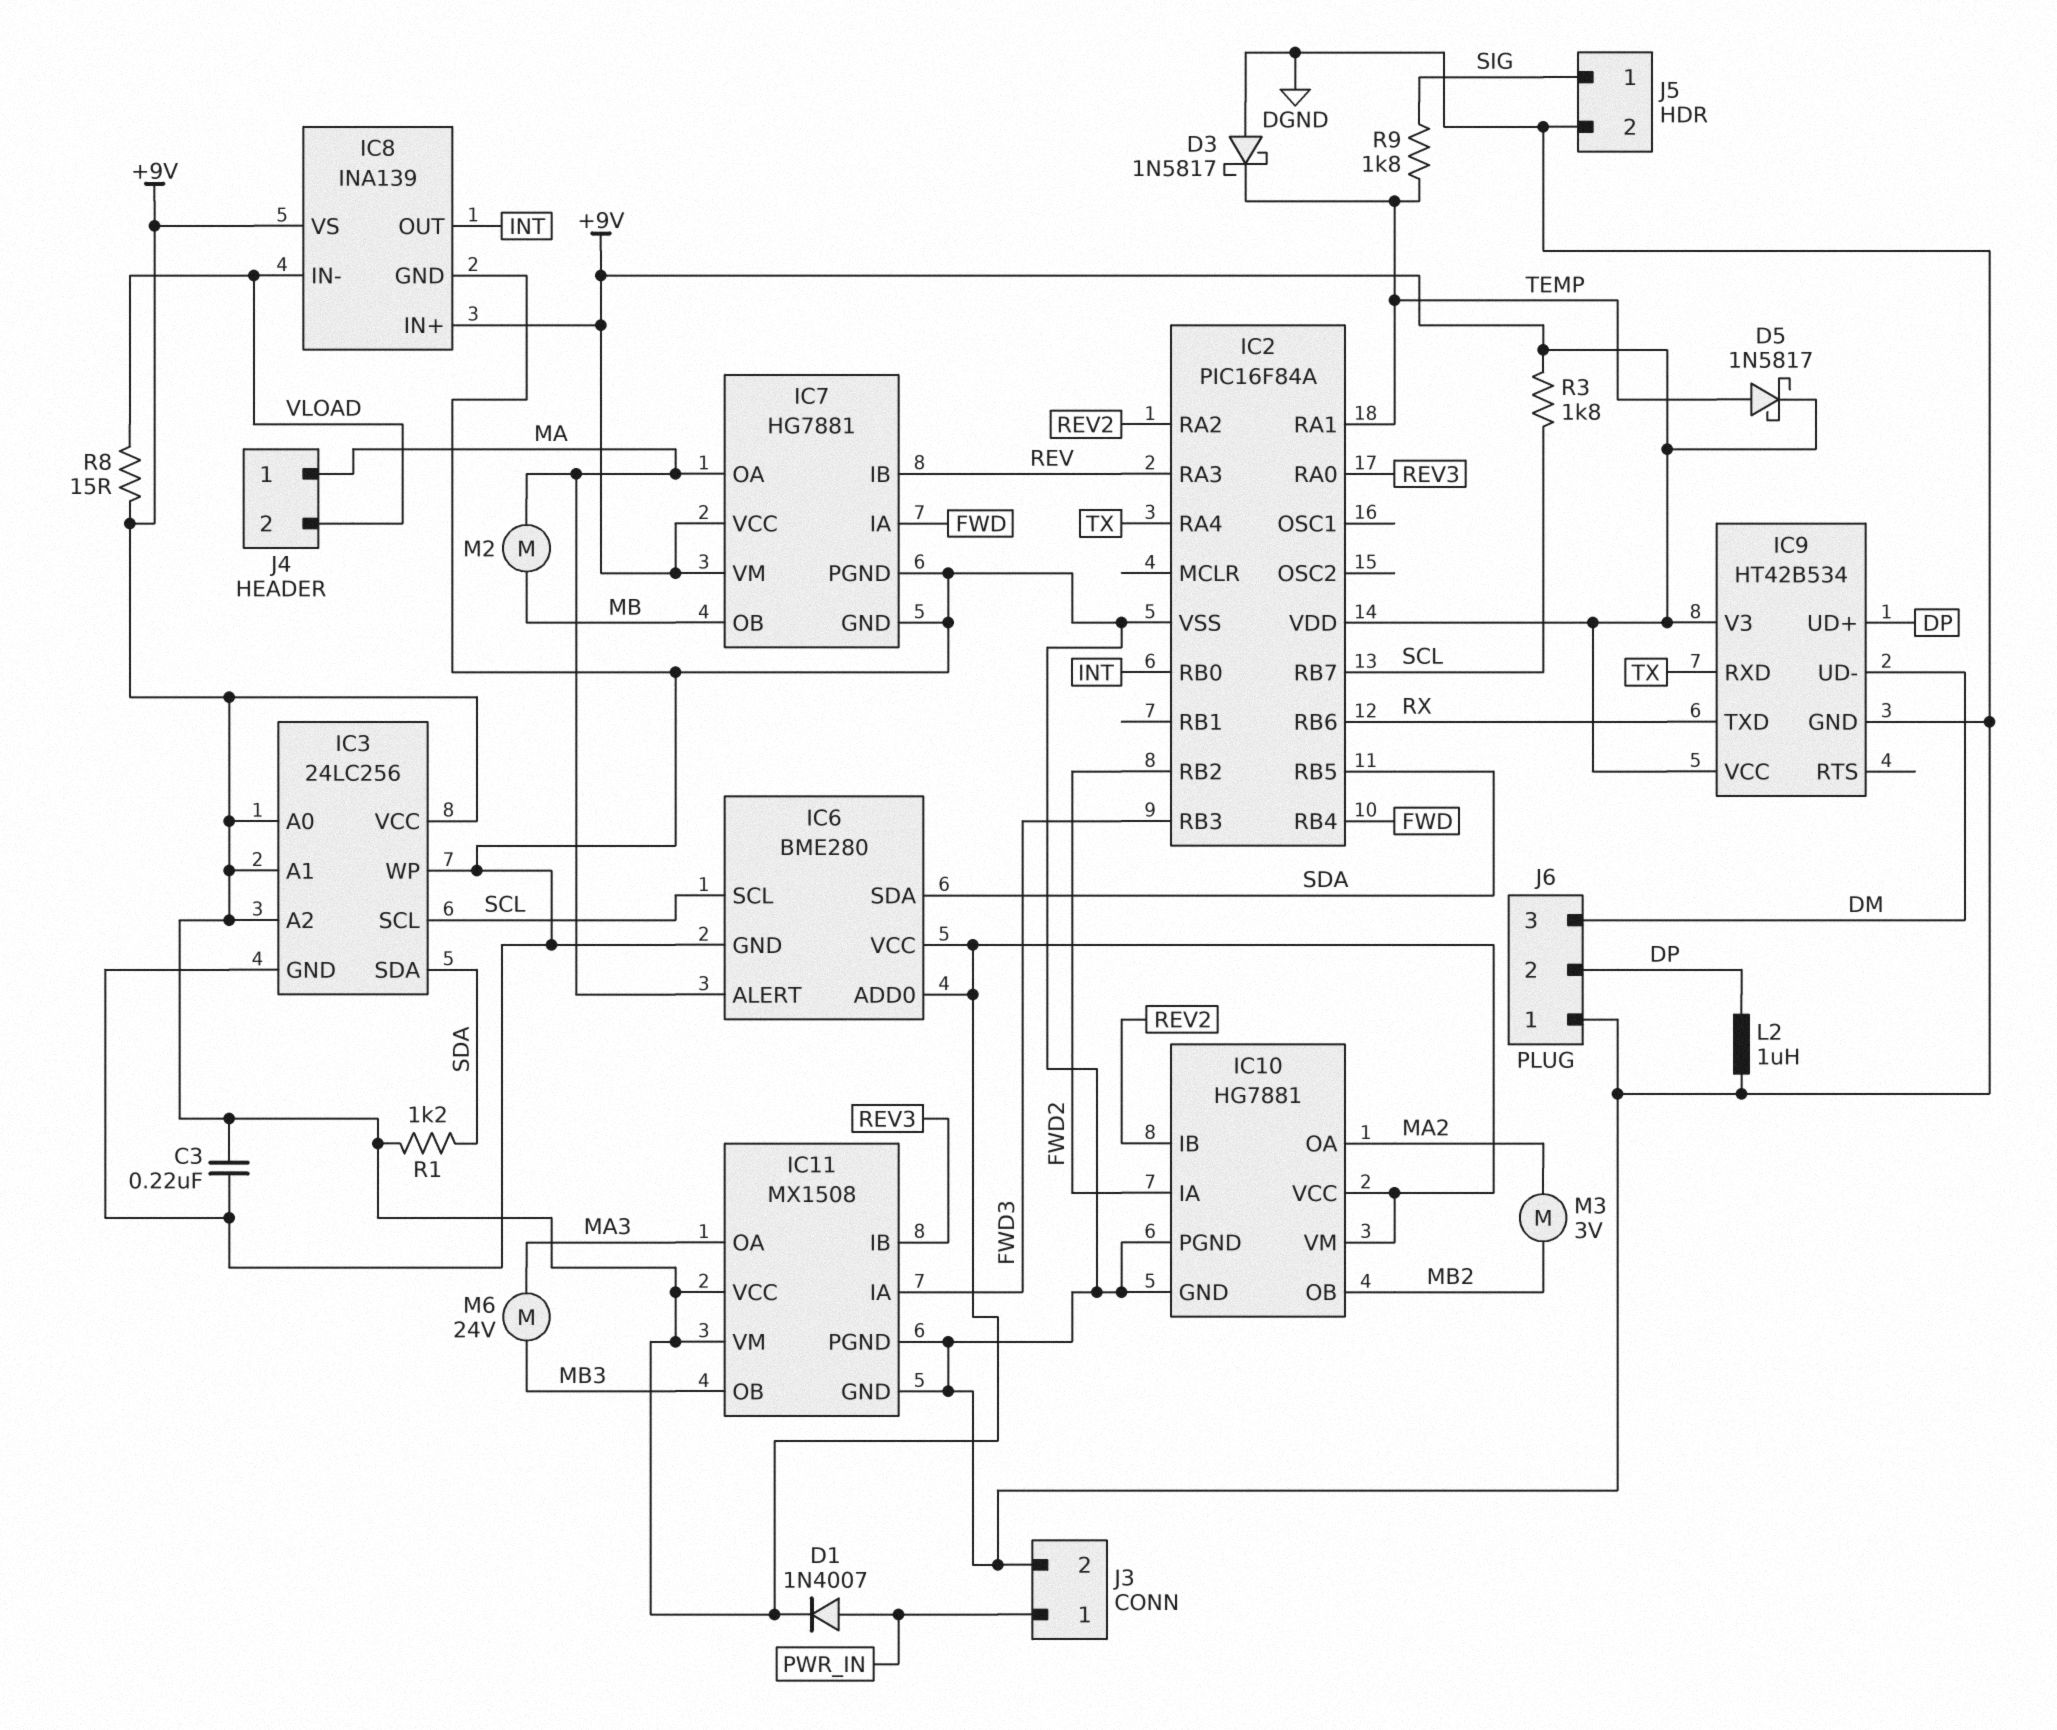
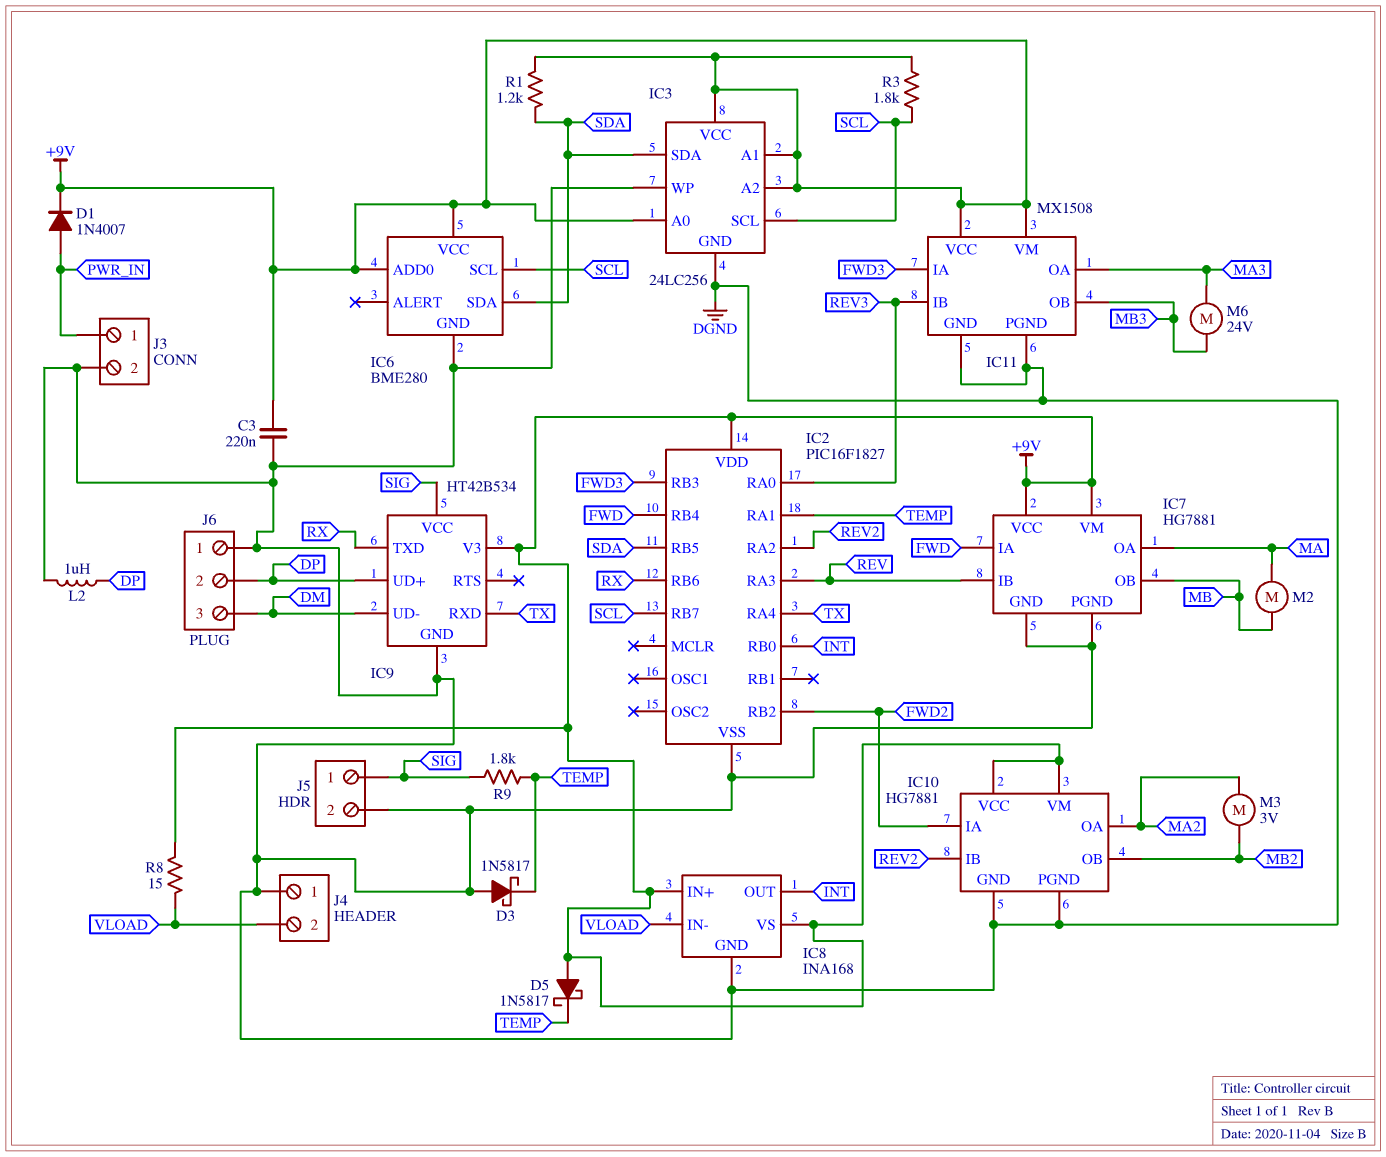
D5: schottky 1N5817 (A TEMP, K +9V) -> schottky 1N5817 (A +9V, K TEMP)
IC2: PIC16F84A -> PIC16F1827
IC6 pin ALERT: MA -> none
IC8: INA139 -> INA168
IC9 pin VCC: +9V -> SIG
J4 pin 1: MA -> DGND

